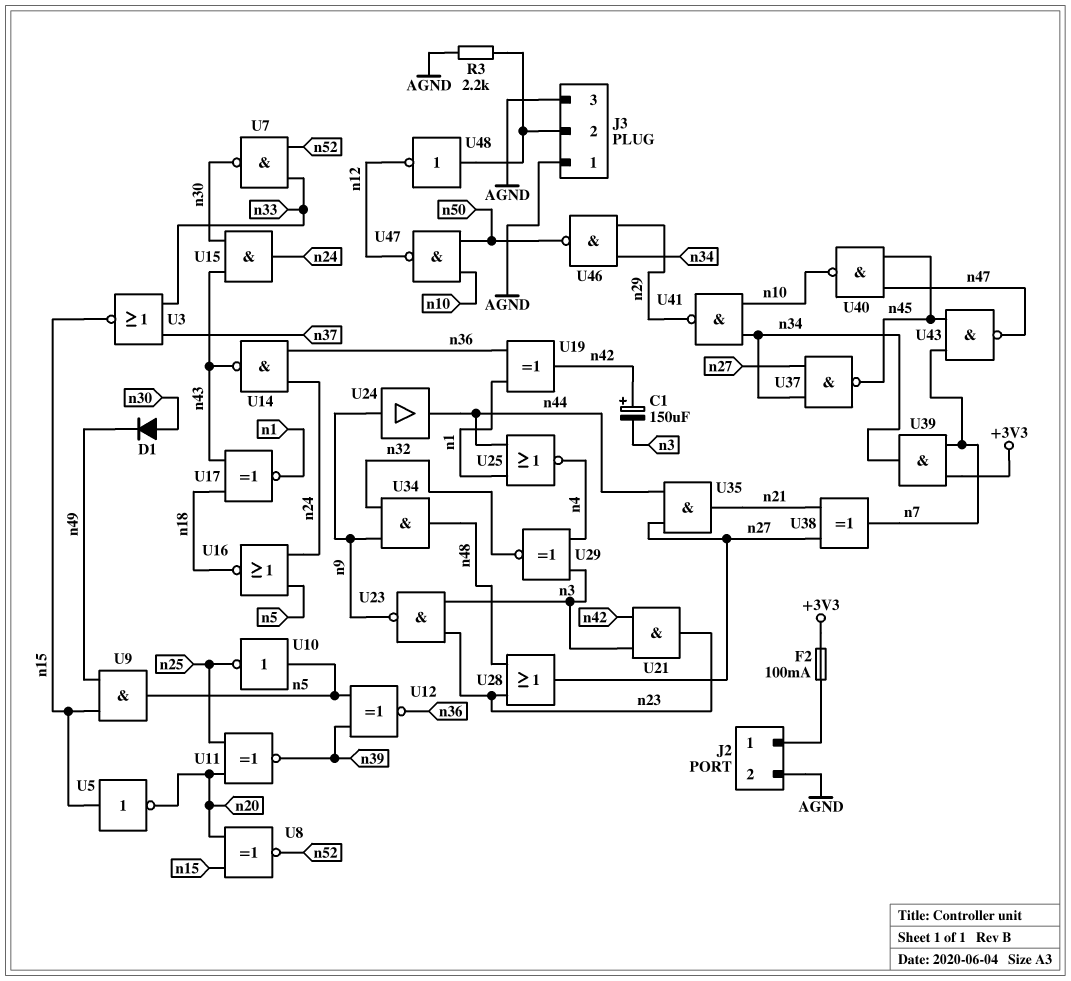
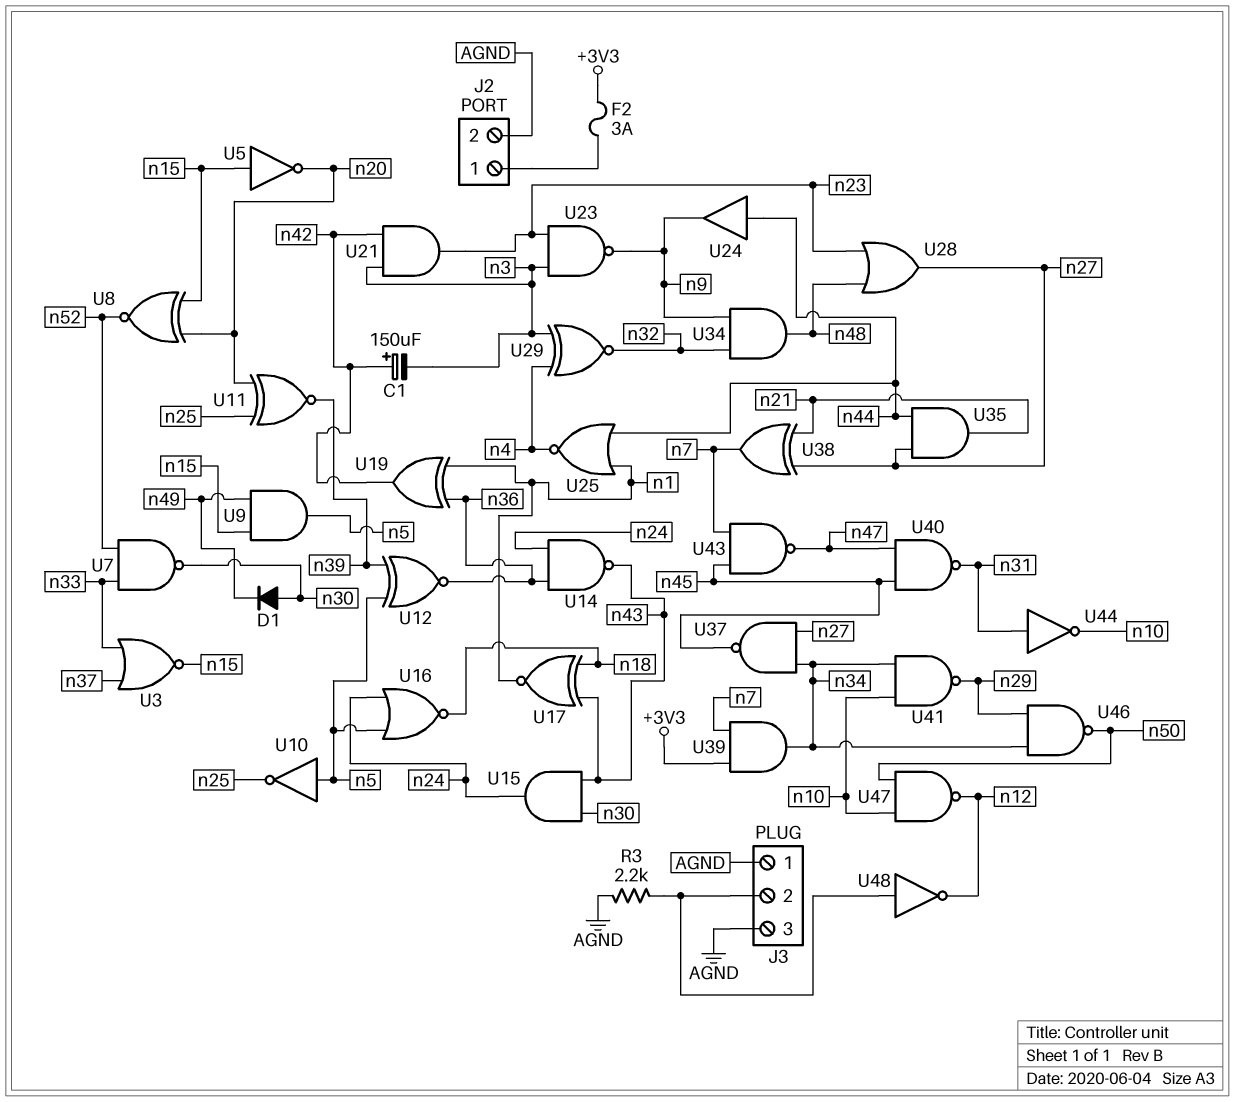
F2: 100mA (+3V3, J2/1) -> 3A (+3V3, J2/1)
U24: buffer (in n9, out n44) -> buffer (in n44, out n9)
U40: NAND (in n45, in n47, out n10) -> NAND (in n45, in n47, out n31)
U44: none -> NOT (in n31, out n10)

